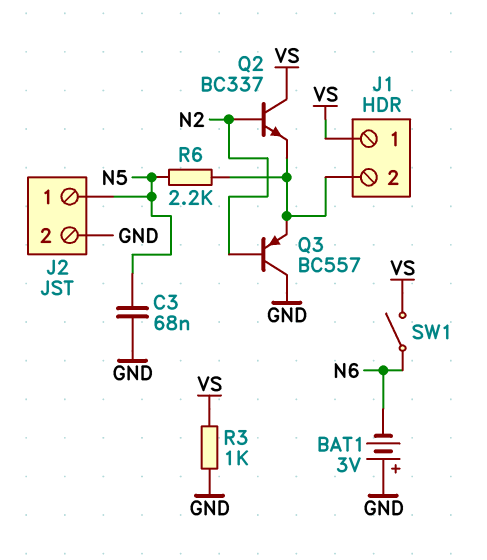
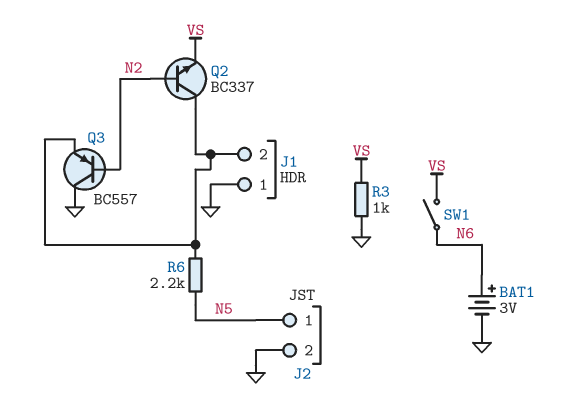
BAT1: 3V (plus GND, minus N6) -> 3V (plus N6, minus GND)
C3: 68nF (GND, N5) -> none
J1 pin 1: VS -> GND
Q2: NPN BC337 (B N2, C VS, E J1/2) -> NPN BC337 (B N2, C J1/2, E VS)

